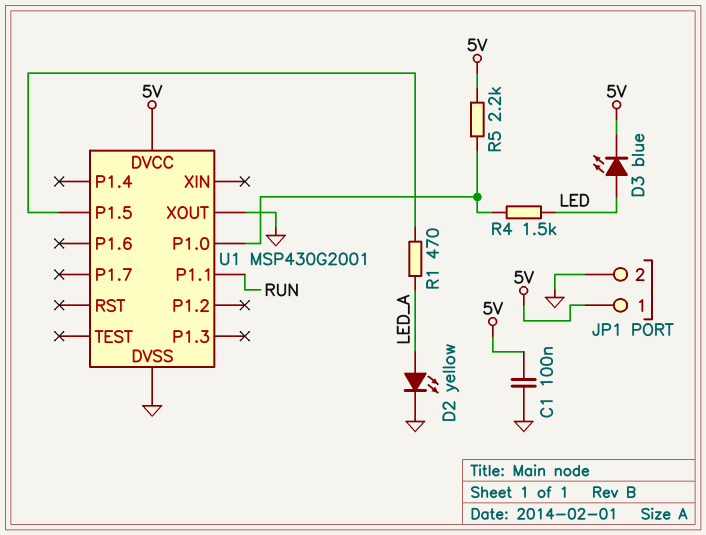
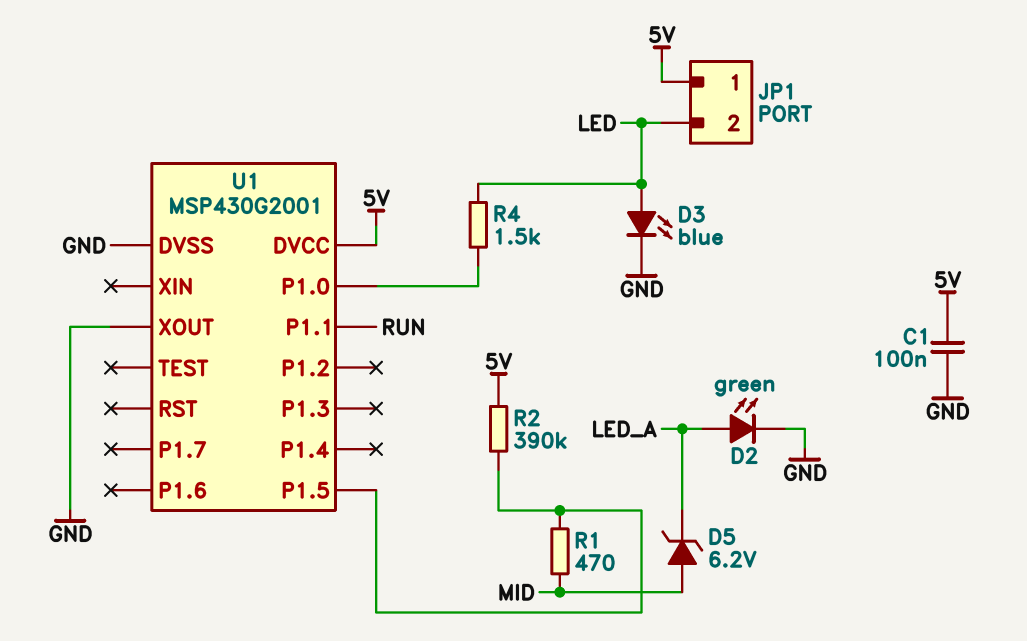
D2: LED yellow (A LED_A, K GND) -> LED green (A LED_A, K GND)
D3: LED blue (A LED, K 5V) -> LED blue (A LED, K GND)
D5: none -> zener 6.2V (A MID, K LED_A)
JP1 pin 2: GND -> LED
R1: 470 (LED_A, U1/P1.5) -> 470 (MID, U1/P1.5)
R2: none -> 390k (5V, U1/P1.5)
R5: 2.2k (5V, U1/P1.0) -> none

